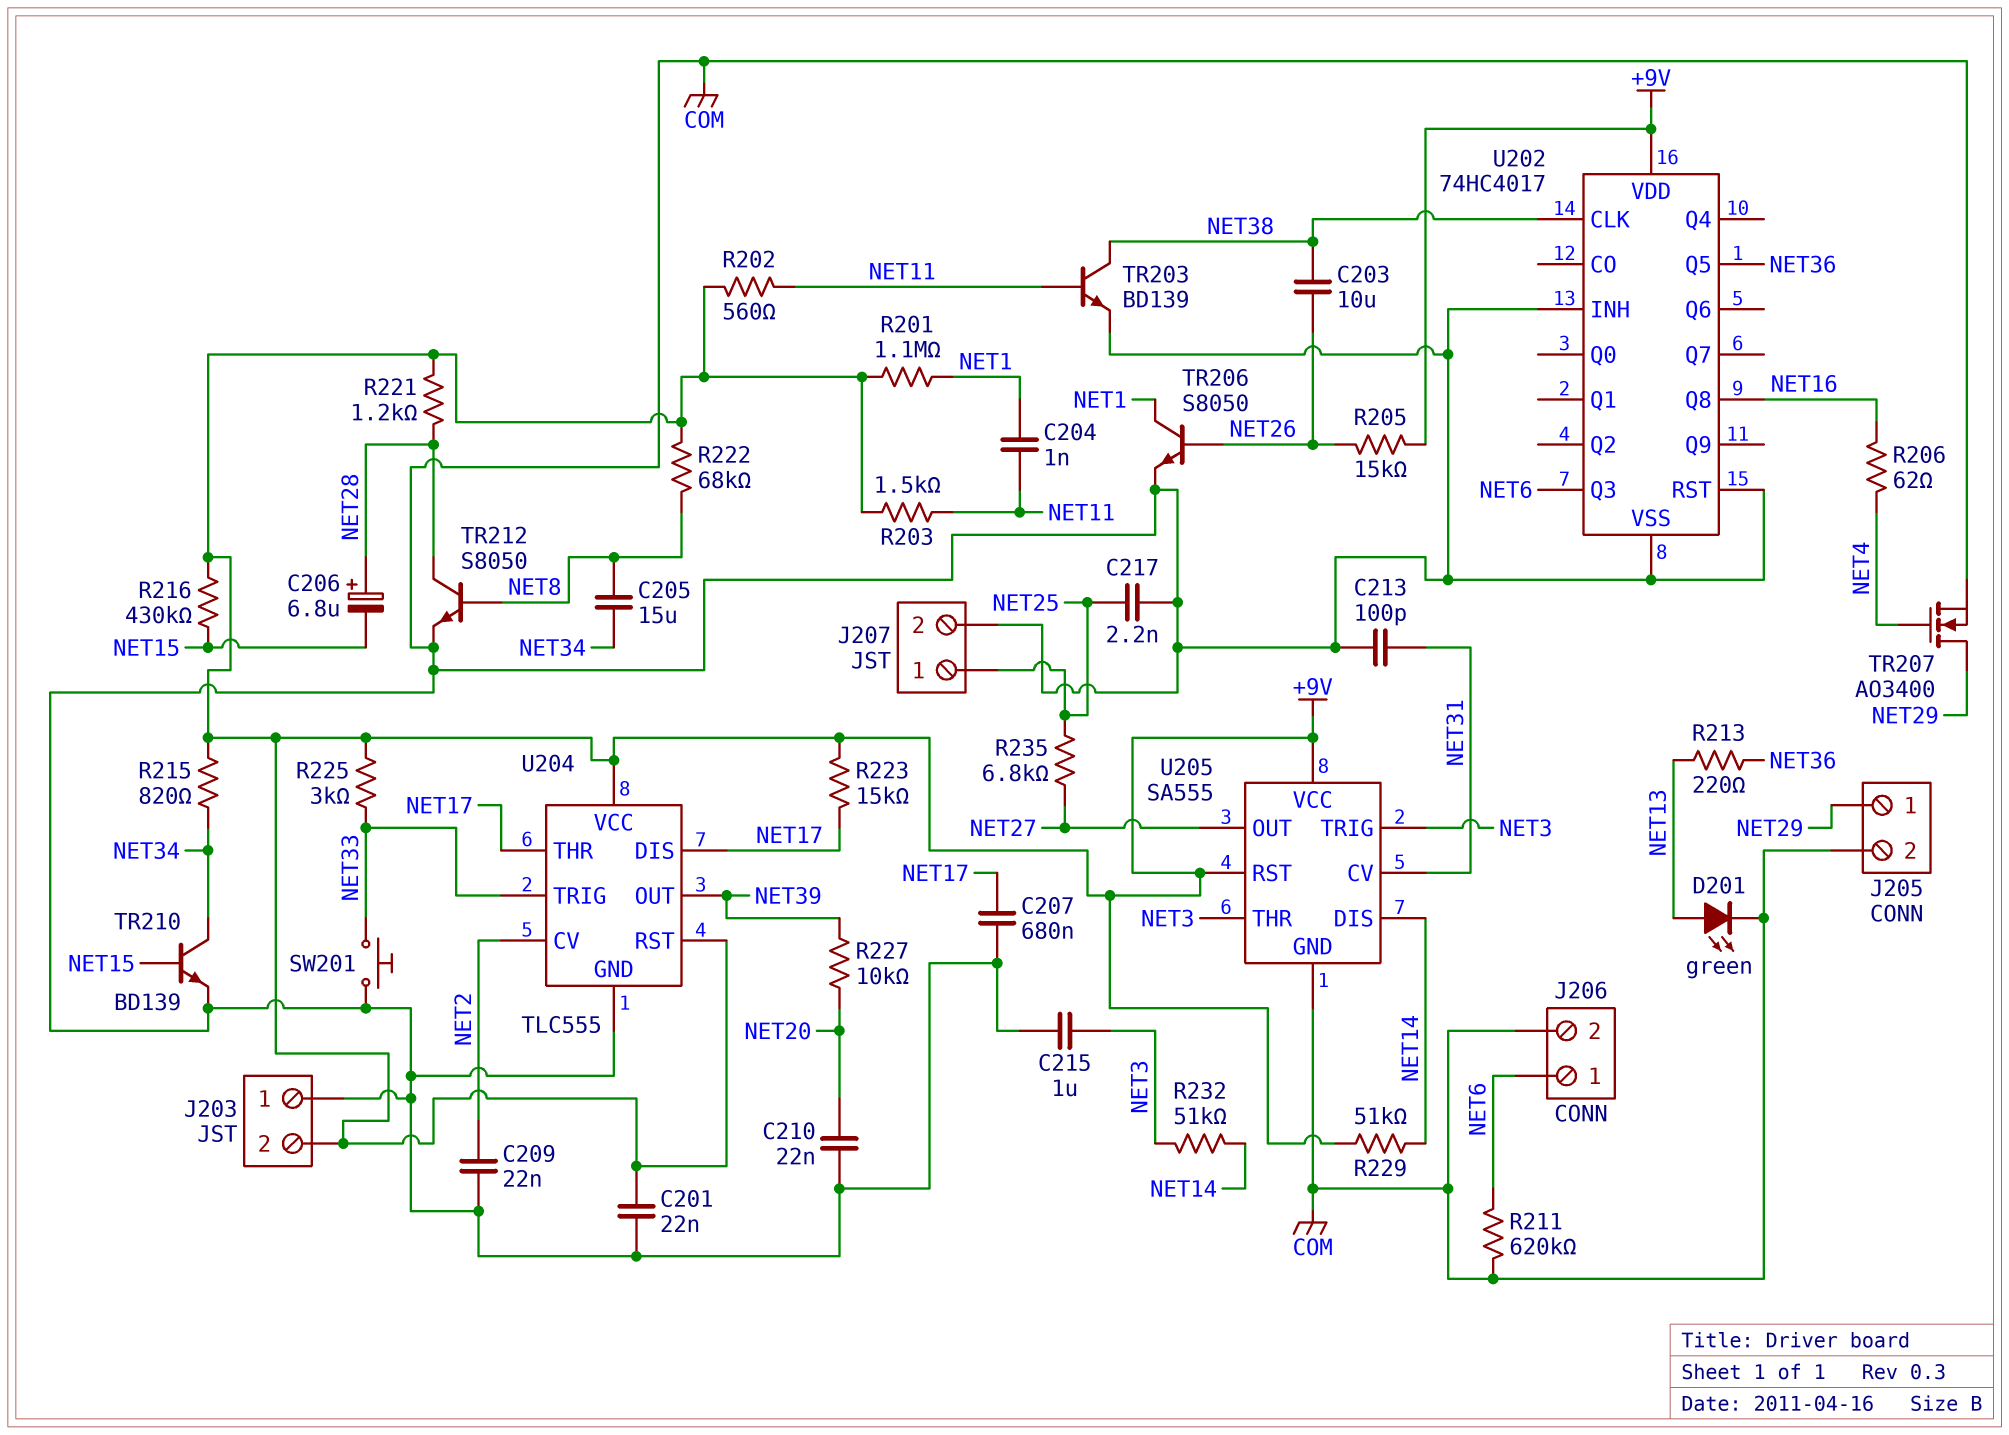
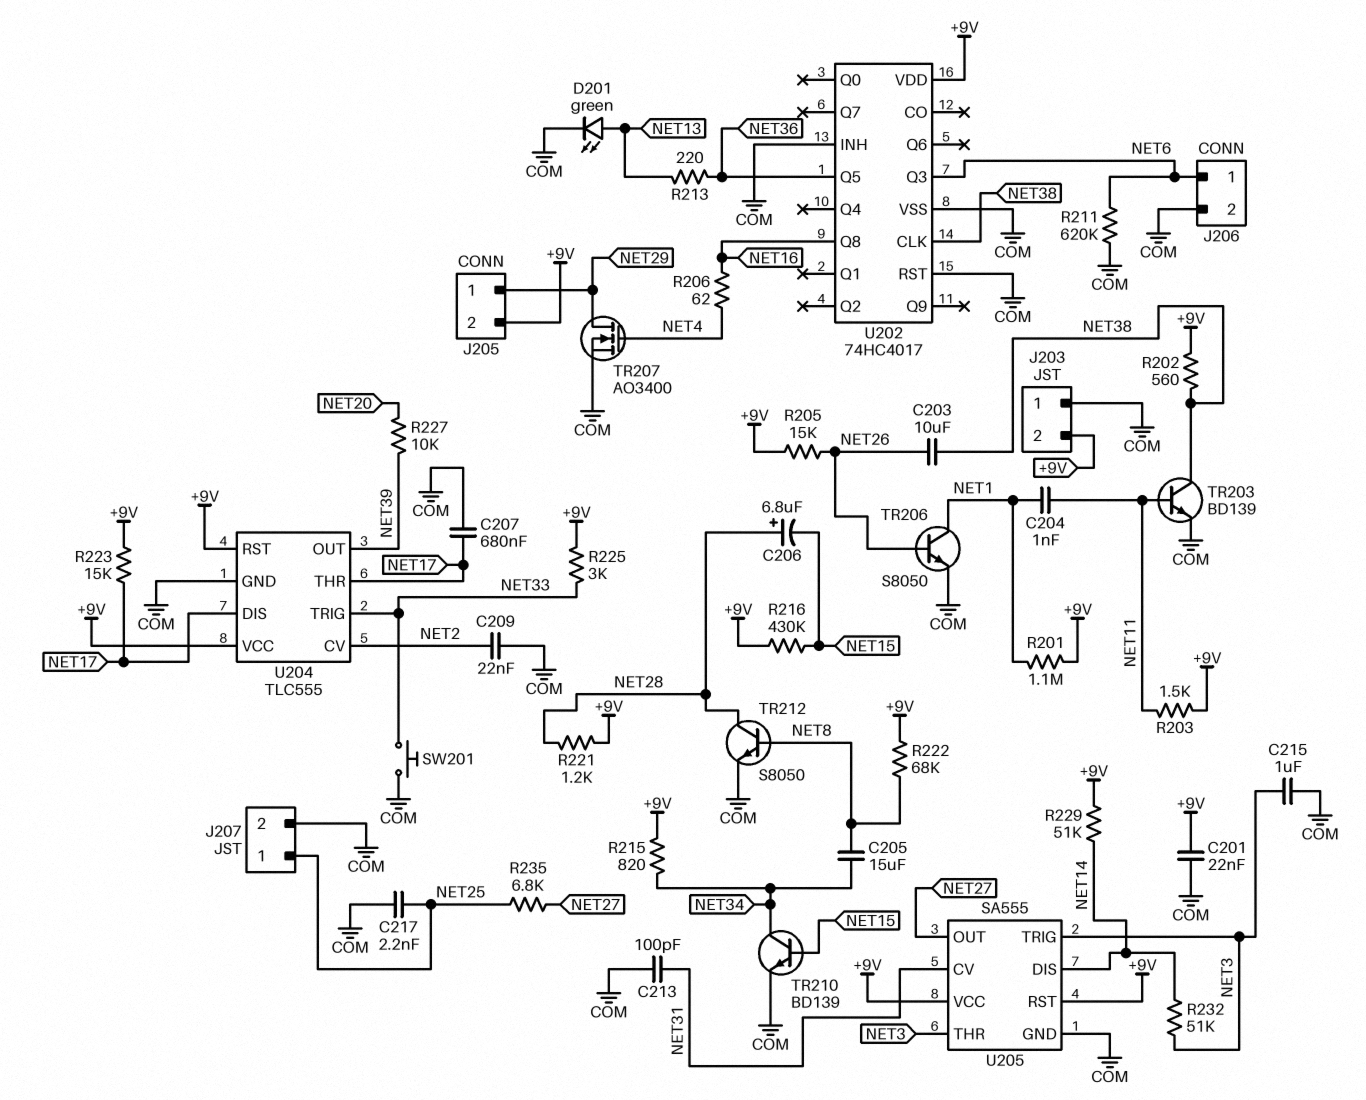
C210: 22nF (COM, NET20) -> none
J205 pin 2: COM -> +9V
R202: 560 (+9V, NET11) -> 560 (+9V, NET38)

